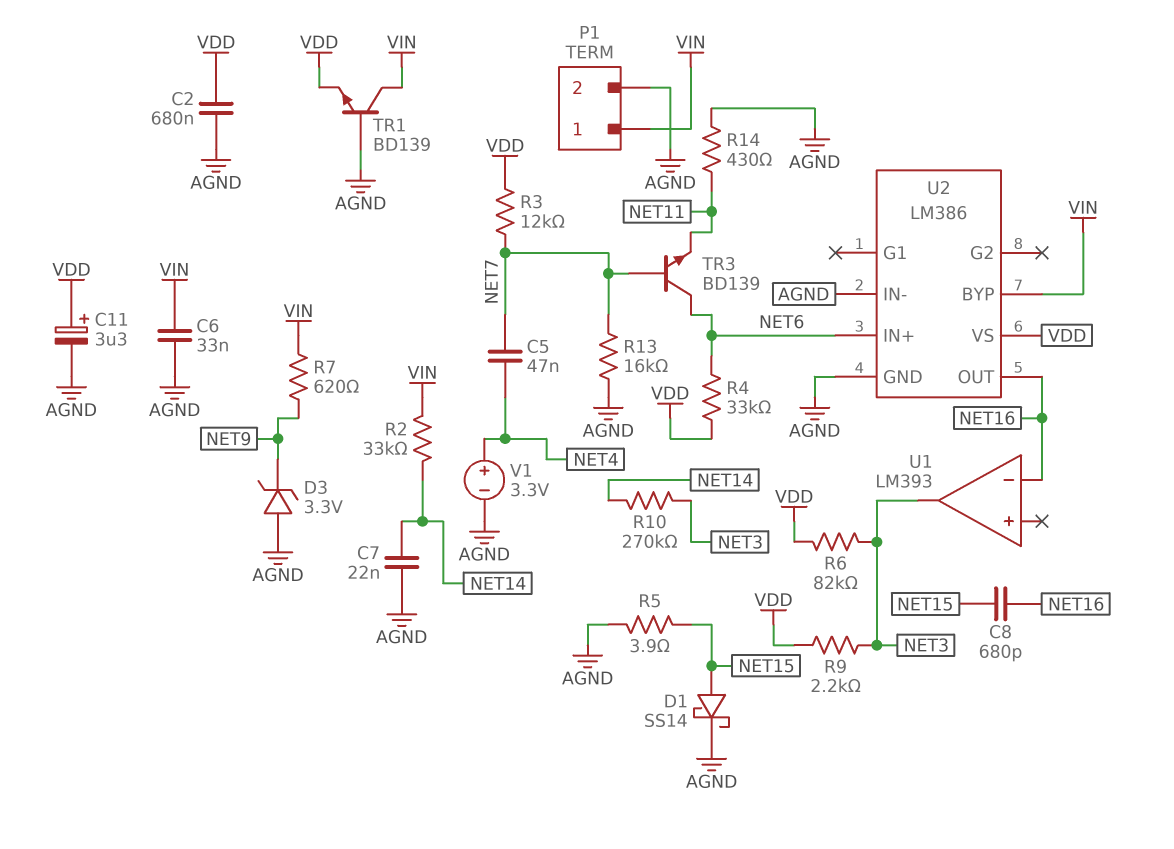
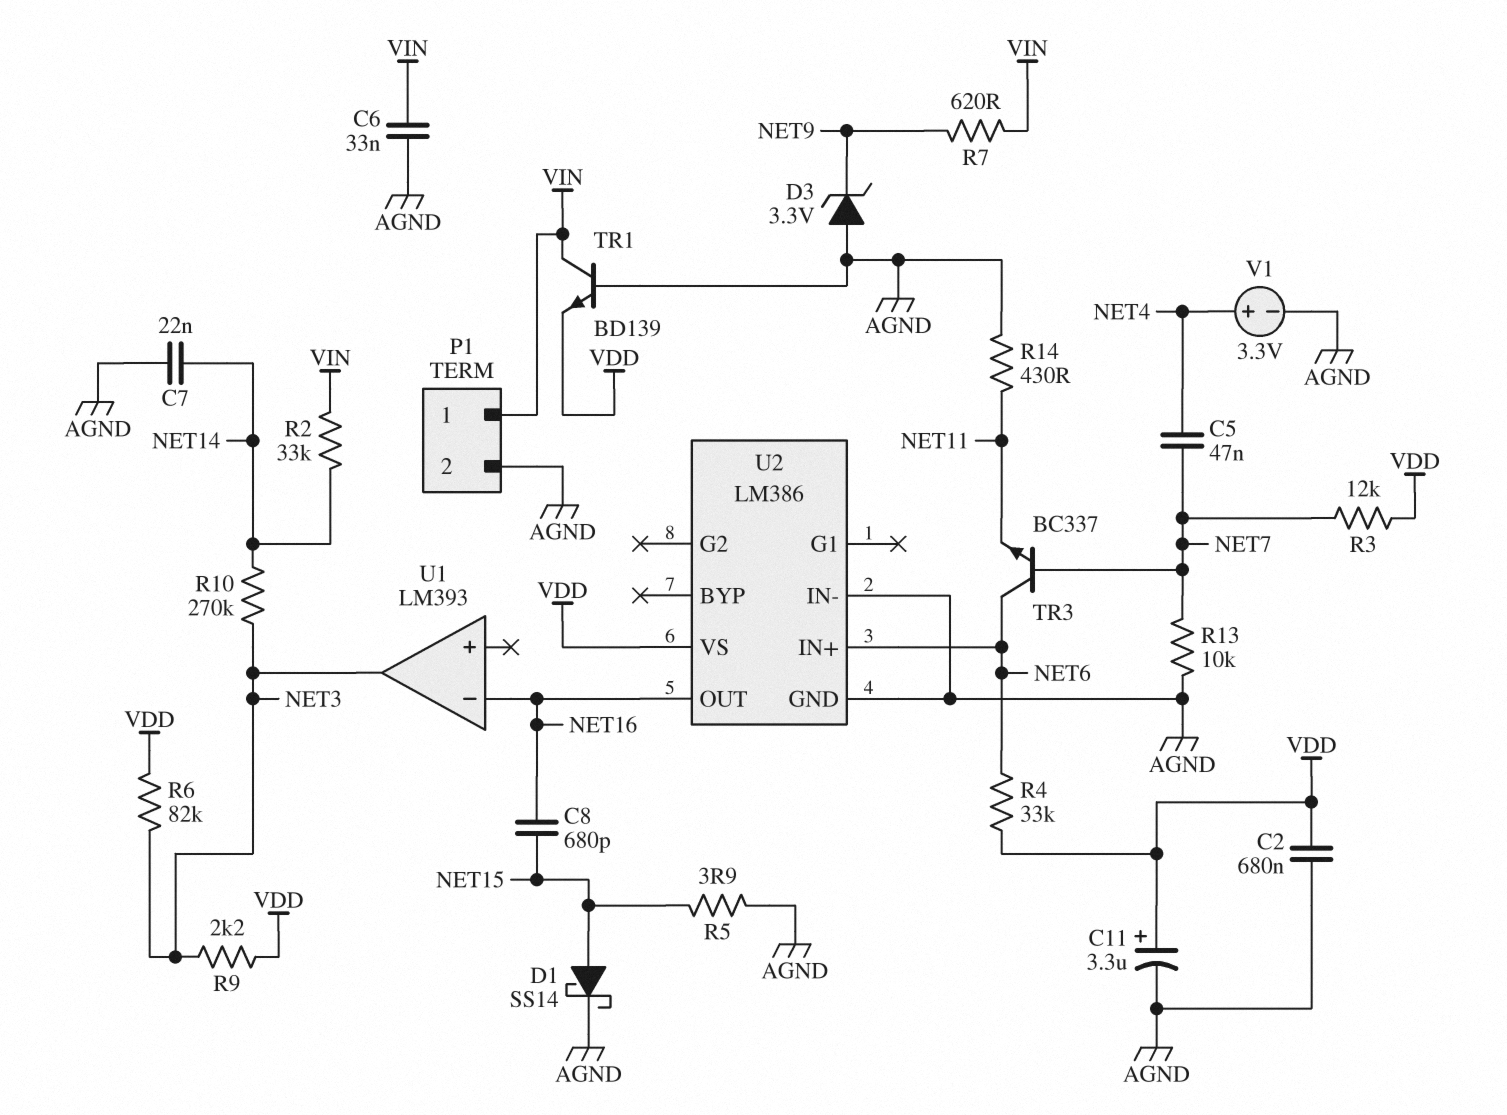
R13: 16k (AGND, NET7) -> 10k (AGND, NET7)
TR3: NPN BD139 (B NET7, C NET6, E NET11) -> NPN BC337 (B NET7, C NET6, E NET11)
U2 pin BYP: VIN -> none

